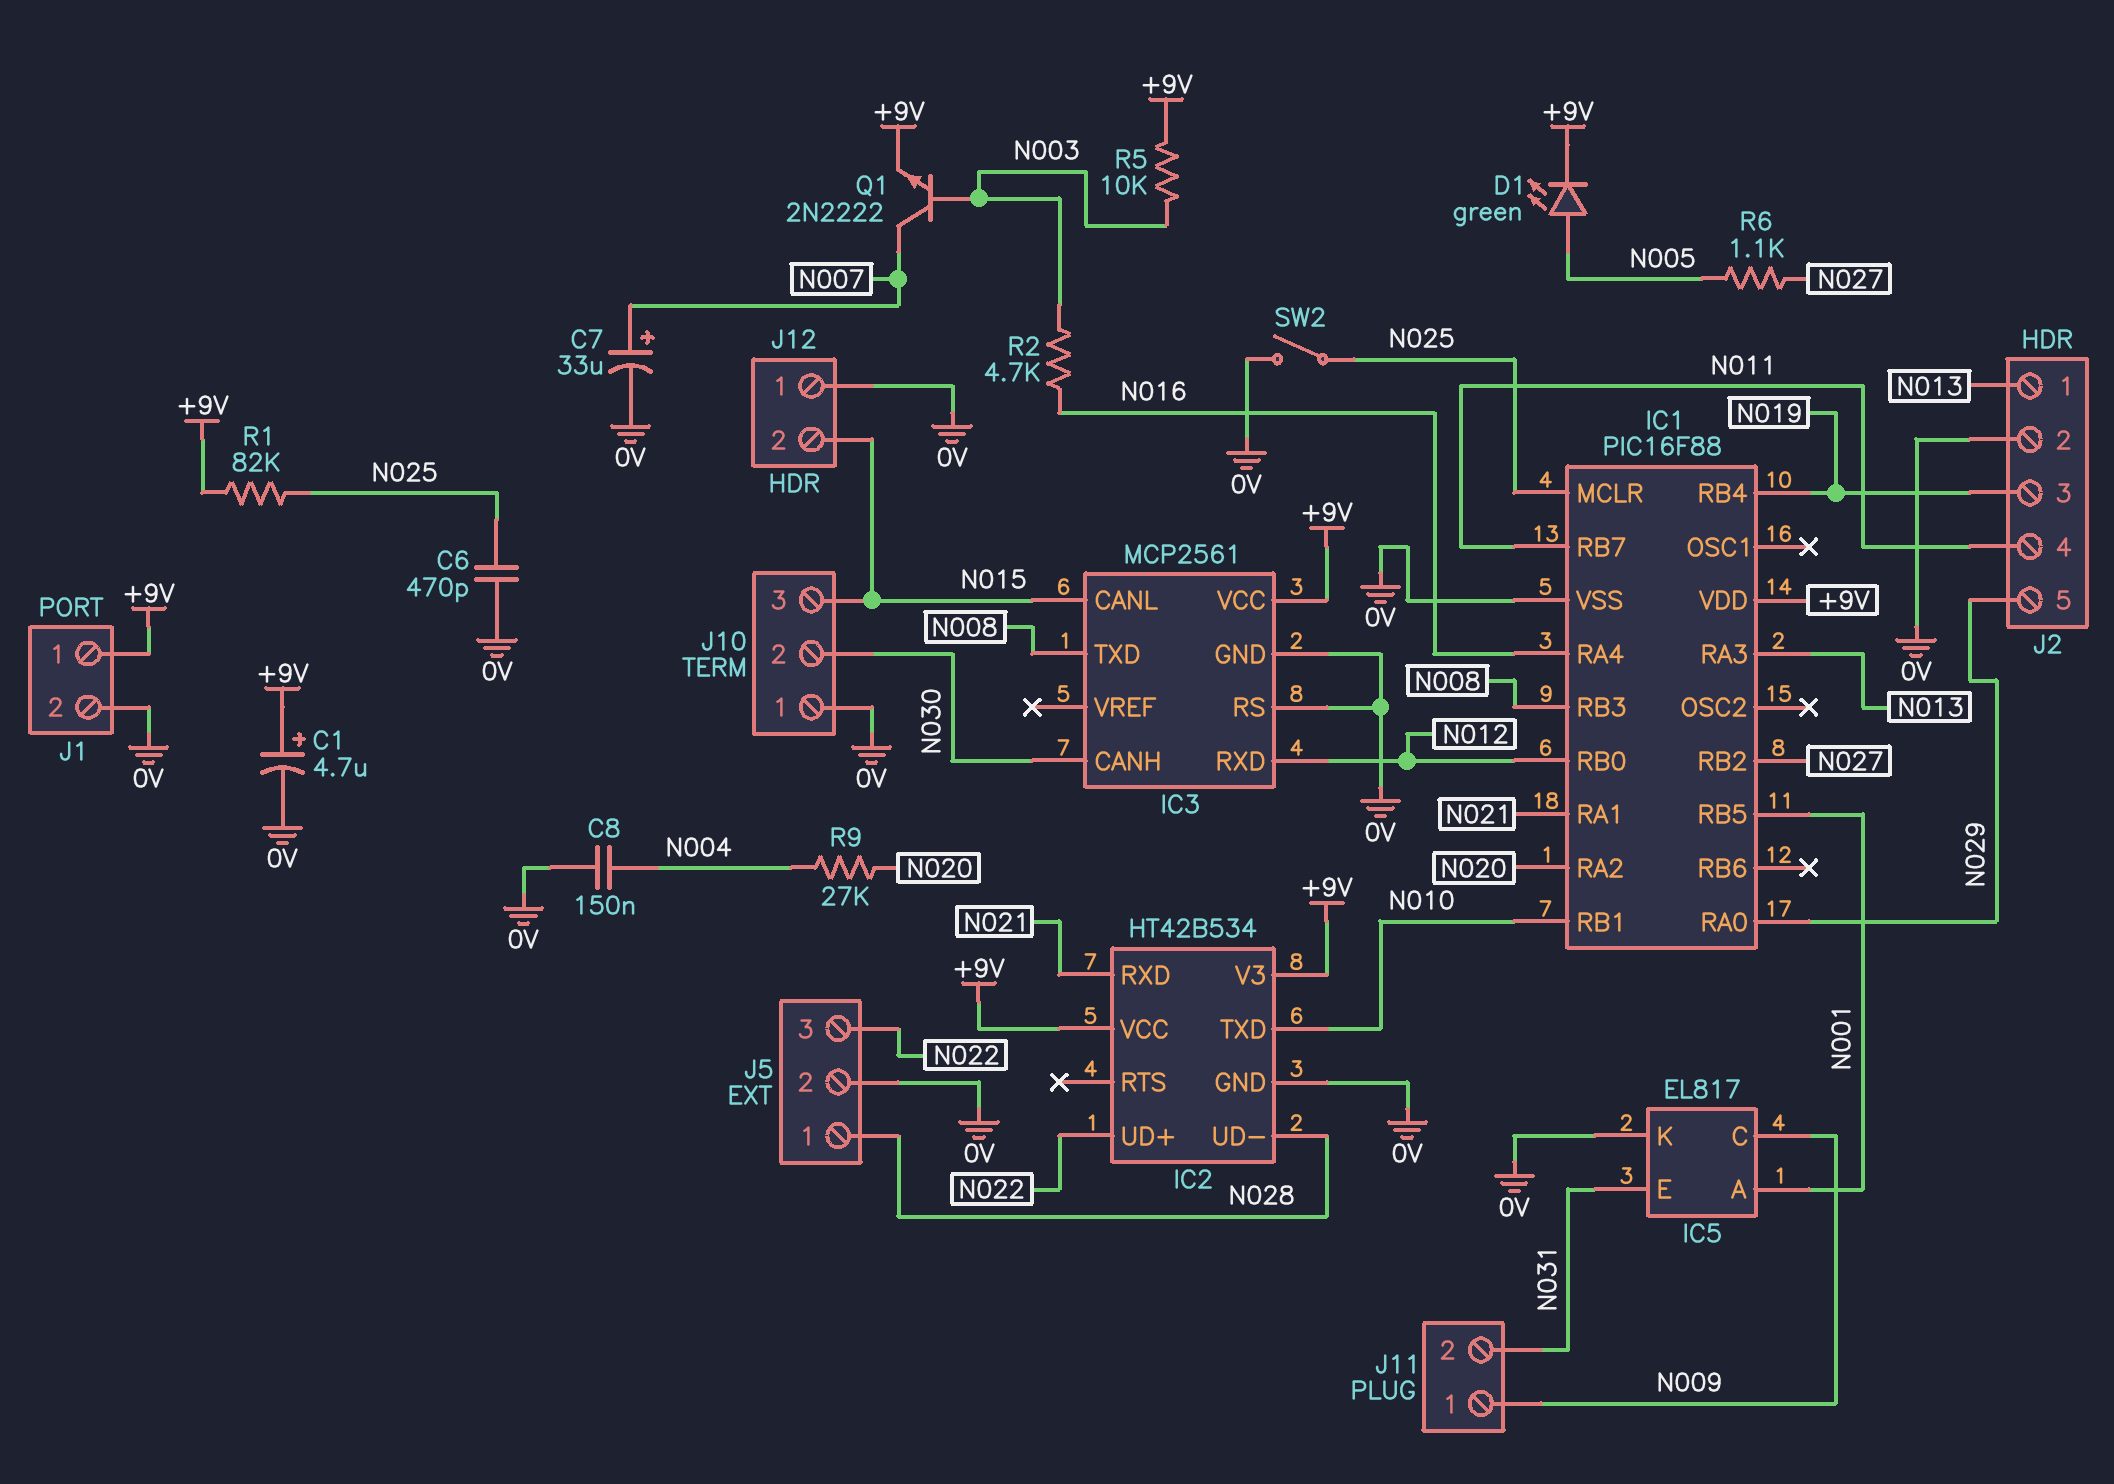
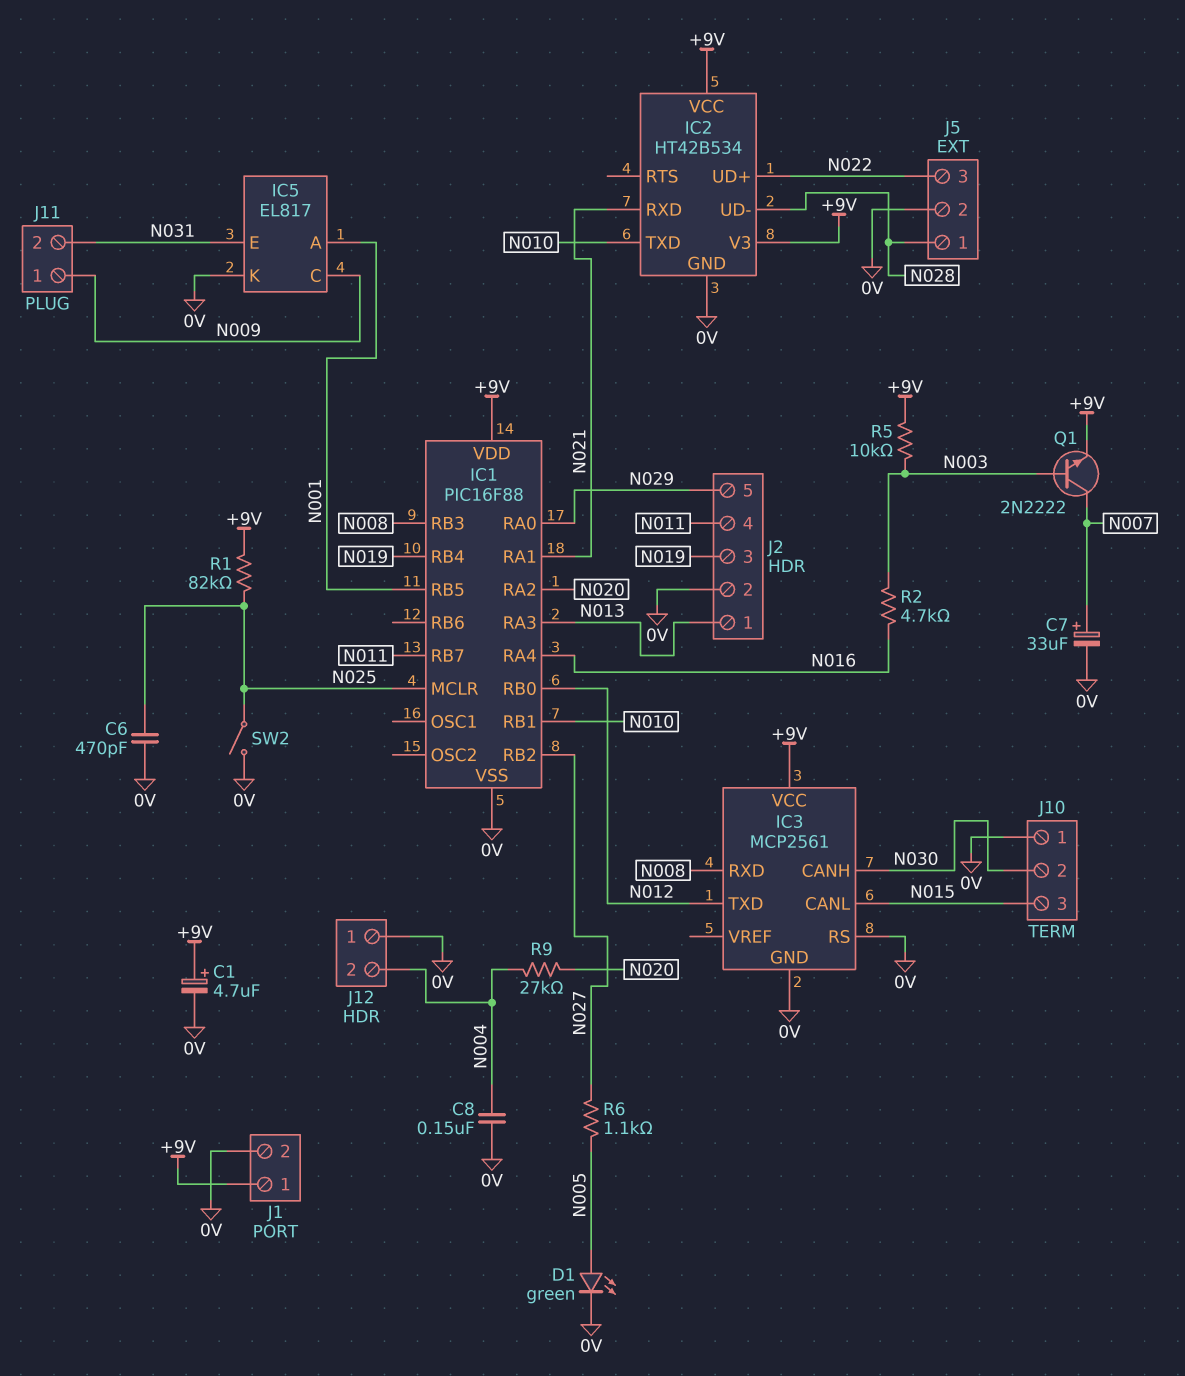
D1: LED green (A N005, K +9V) -> LED green (A N005, K 0V)
IC3 pin RXD: N012 -> N008
IC3 pin TXD: N008 -> N012
J12 pin 2: N015 -> N004

